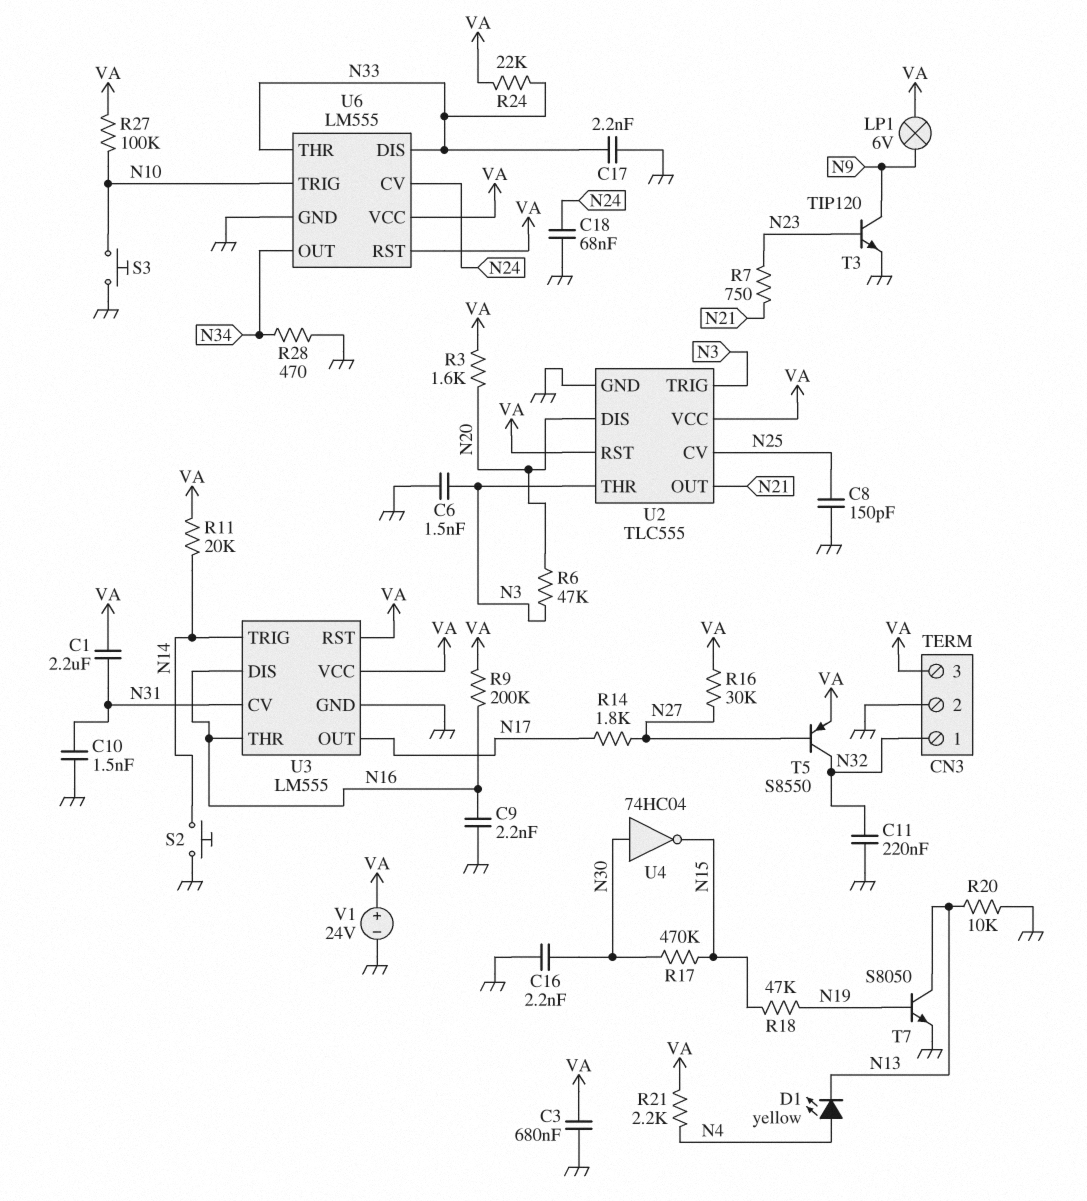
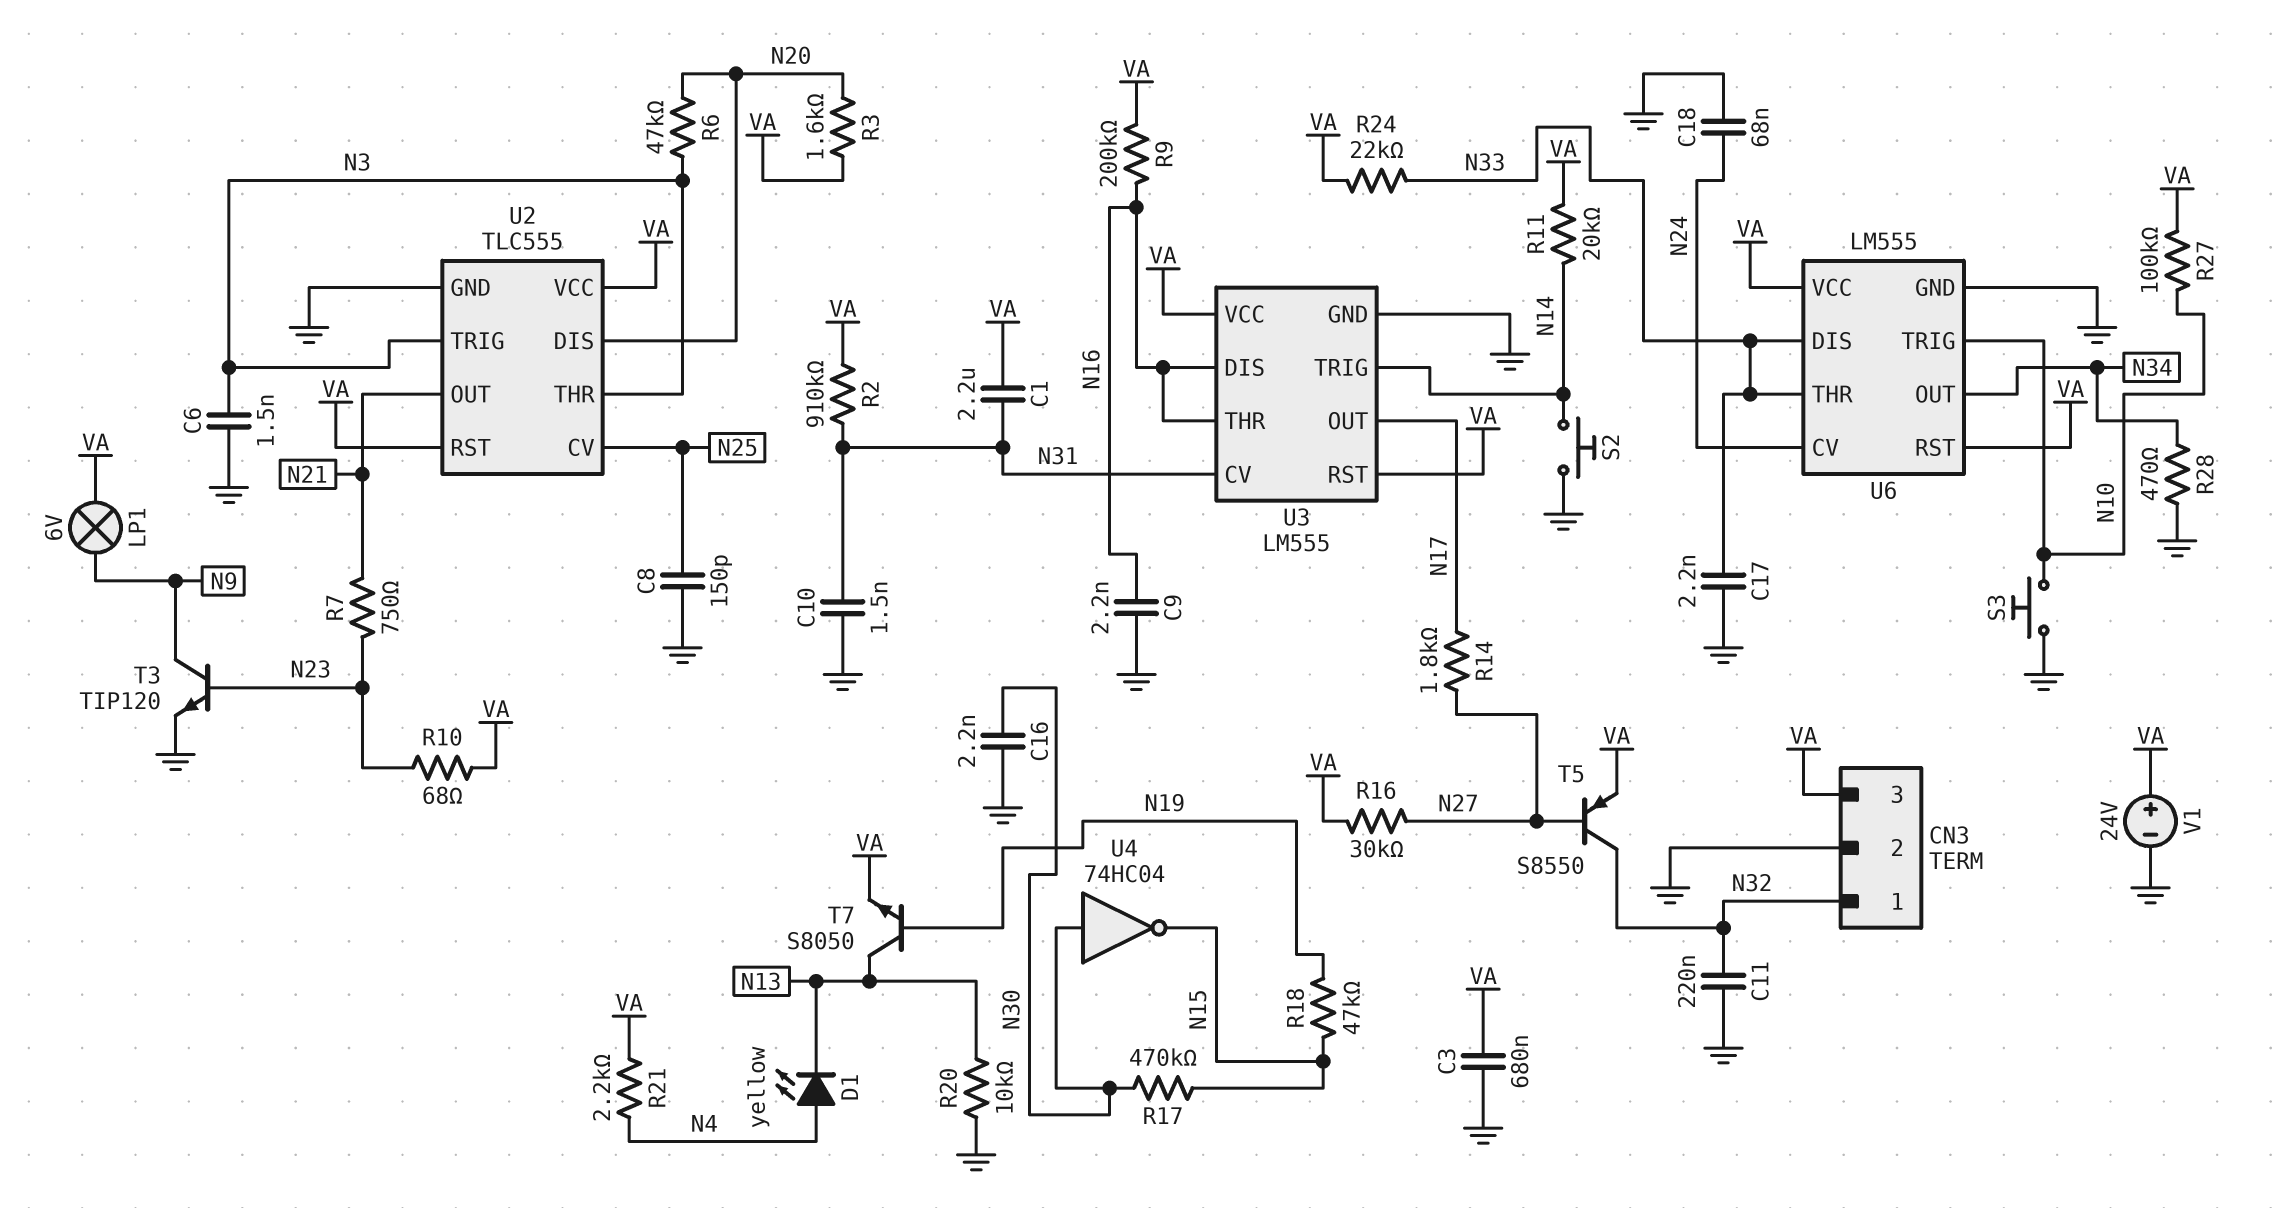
R2: none -> 910k (N31, VA)
R10: none -> 68 (N23, VA)
T7: NPN S8050 (B N19, C N13, E GND) -> NPN S8050 (B N19, C N13, E VA)

